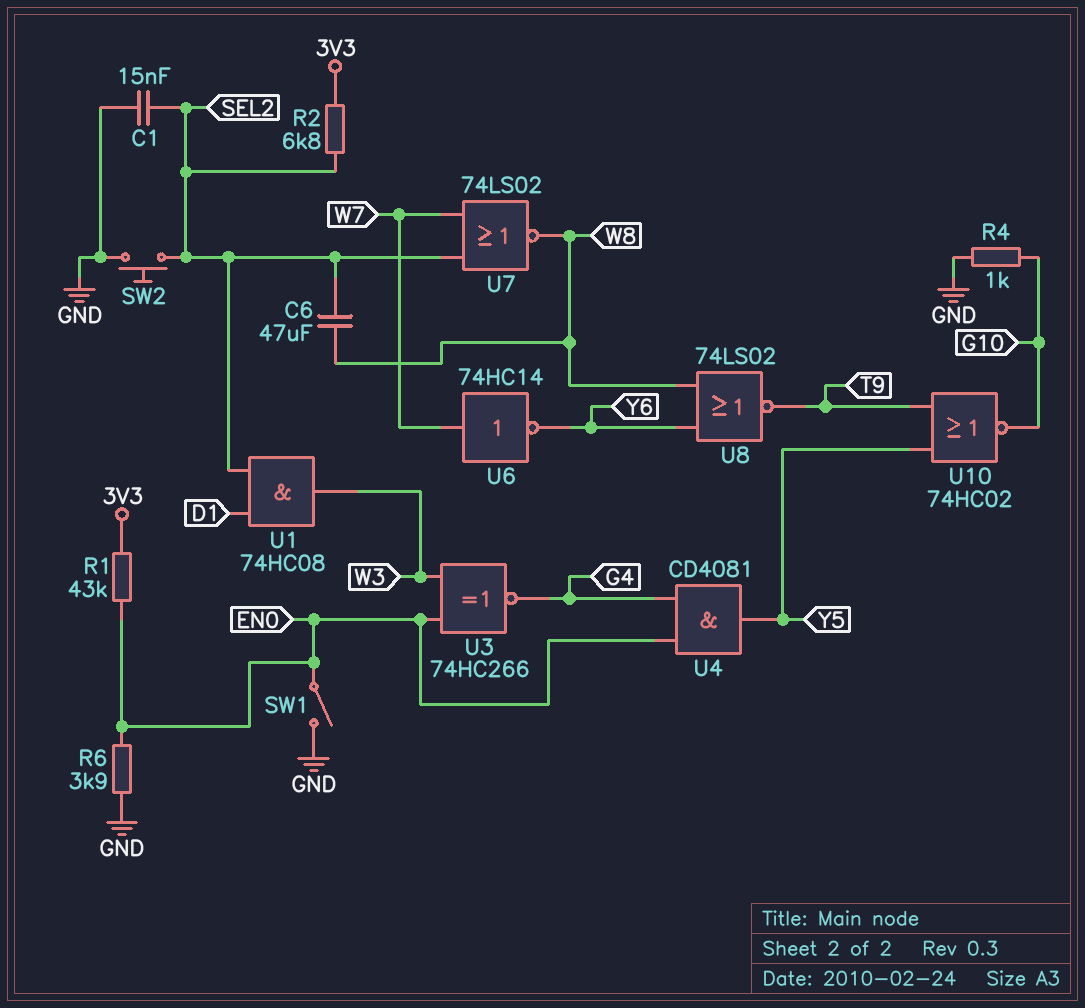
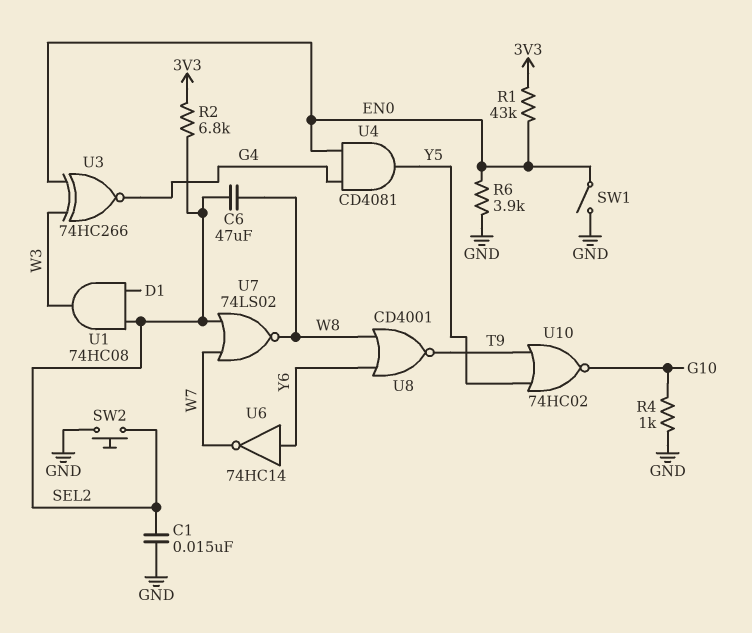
U6: NOT 74HC14 (in W7, out Y6) -> NOT 74HC14 (in Y6, out W7)
U8: NOR 74LS02 (in W8, in Y6, out T9) -> NOR CD4001 (in W8, in Y6, out T9)

